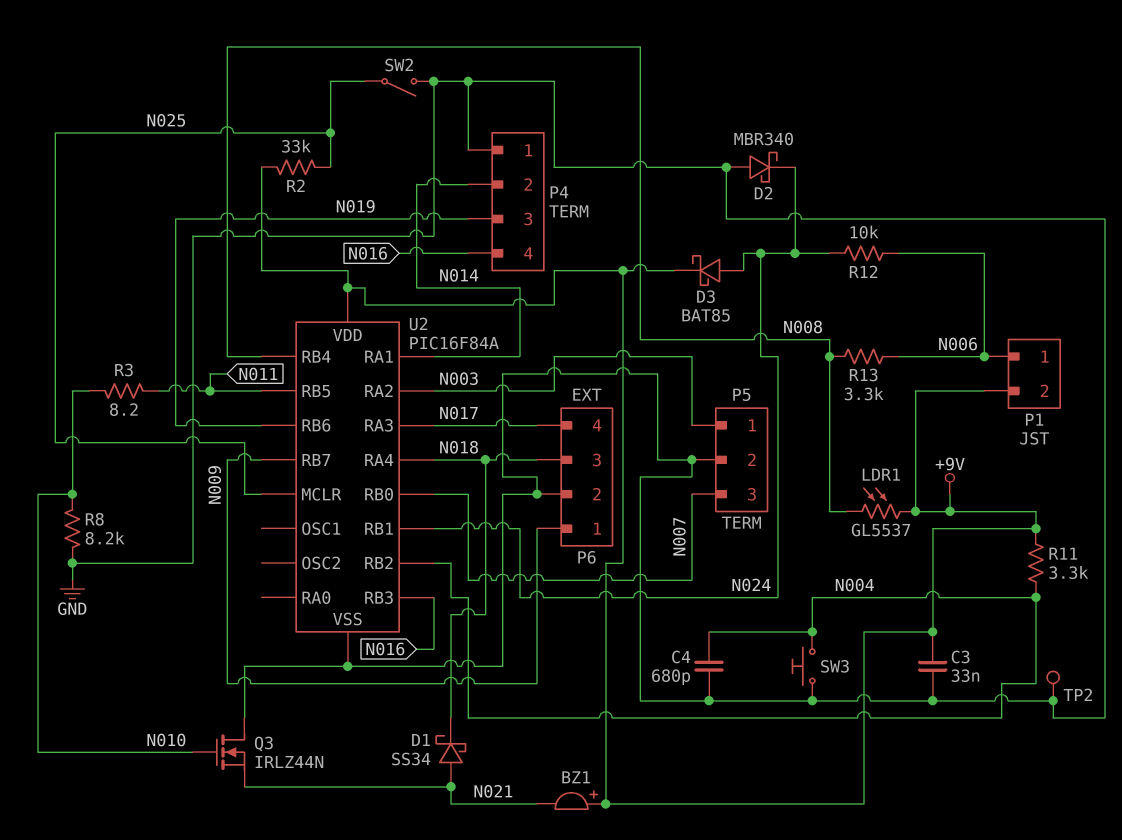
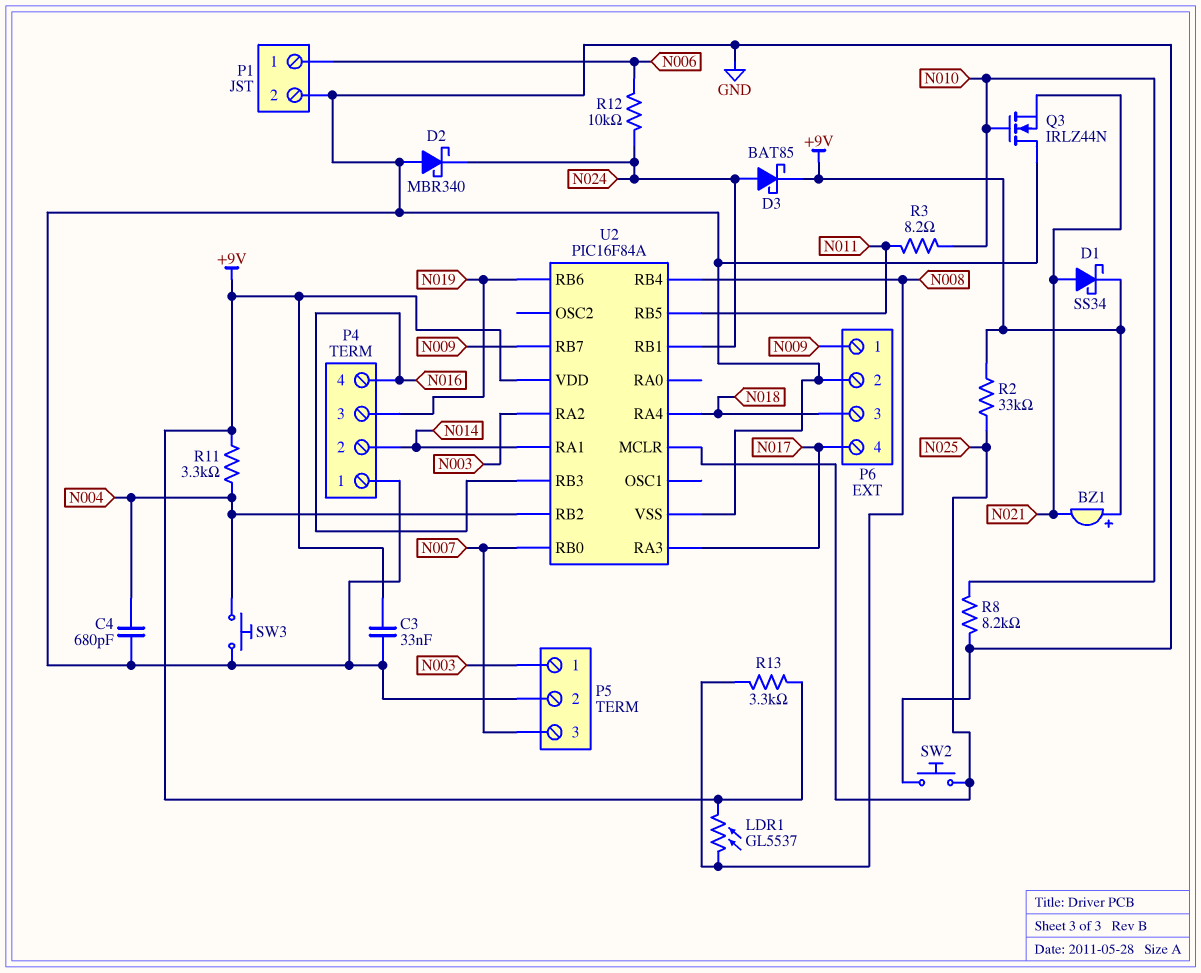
D1: schottky SS34 (A N021, K N018) -> schottky SS34 (A N021, K +9V)
P1 pin 2: +9V -> GND
R13: 3.3k (N006, N008) -> 3.3k (+9V, N008)
SW2: switch (GND, N025) -> button (GND, N025)
TP2: test point (GND) -> none

